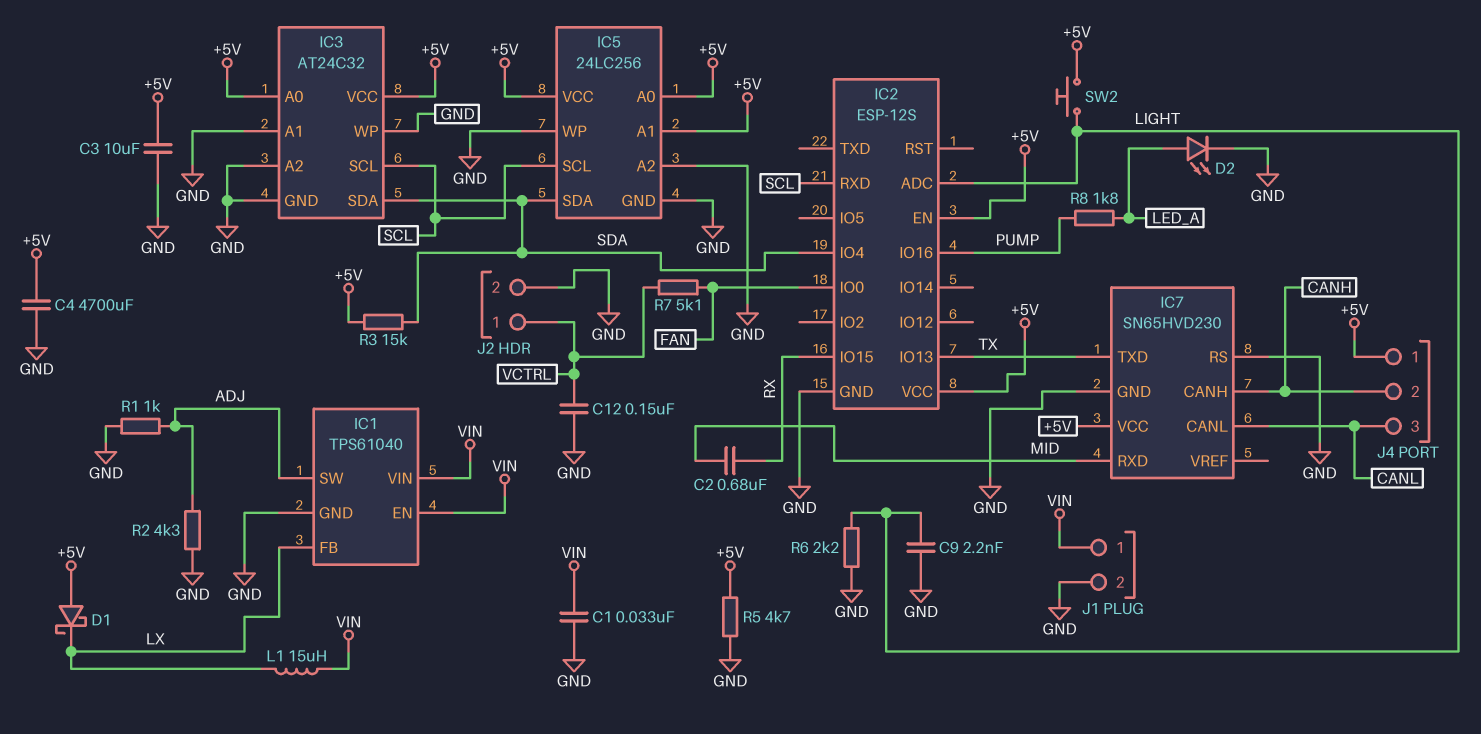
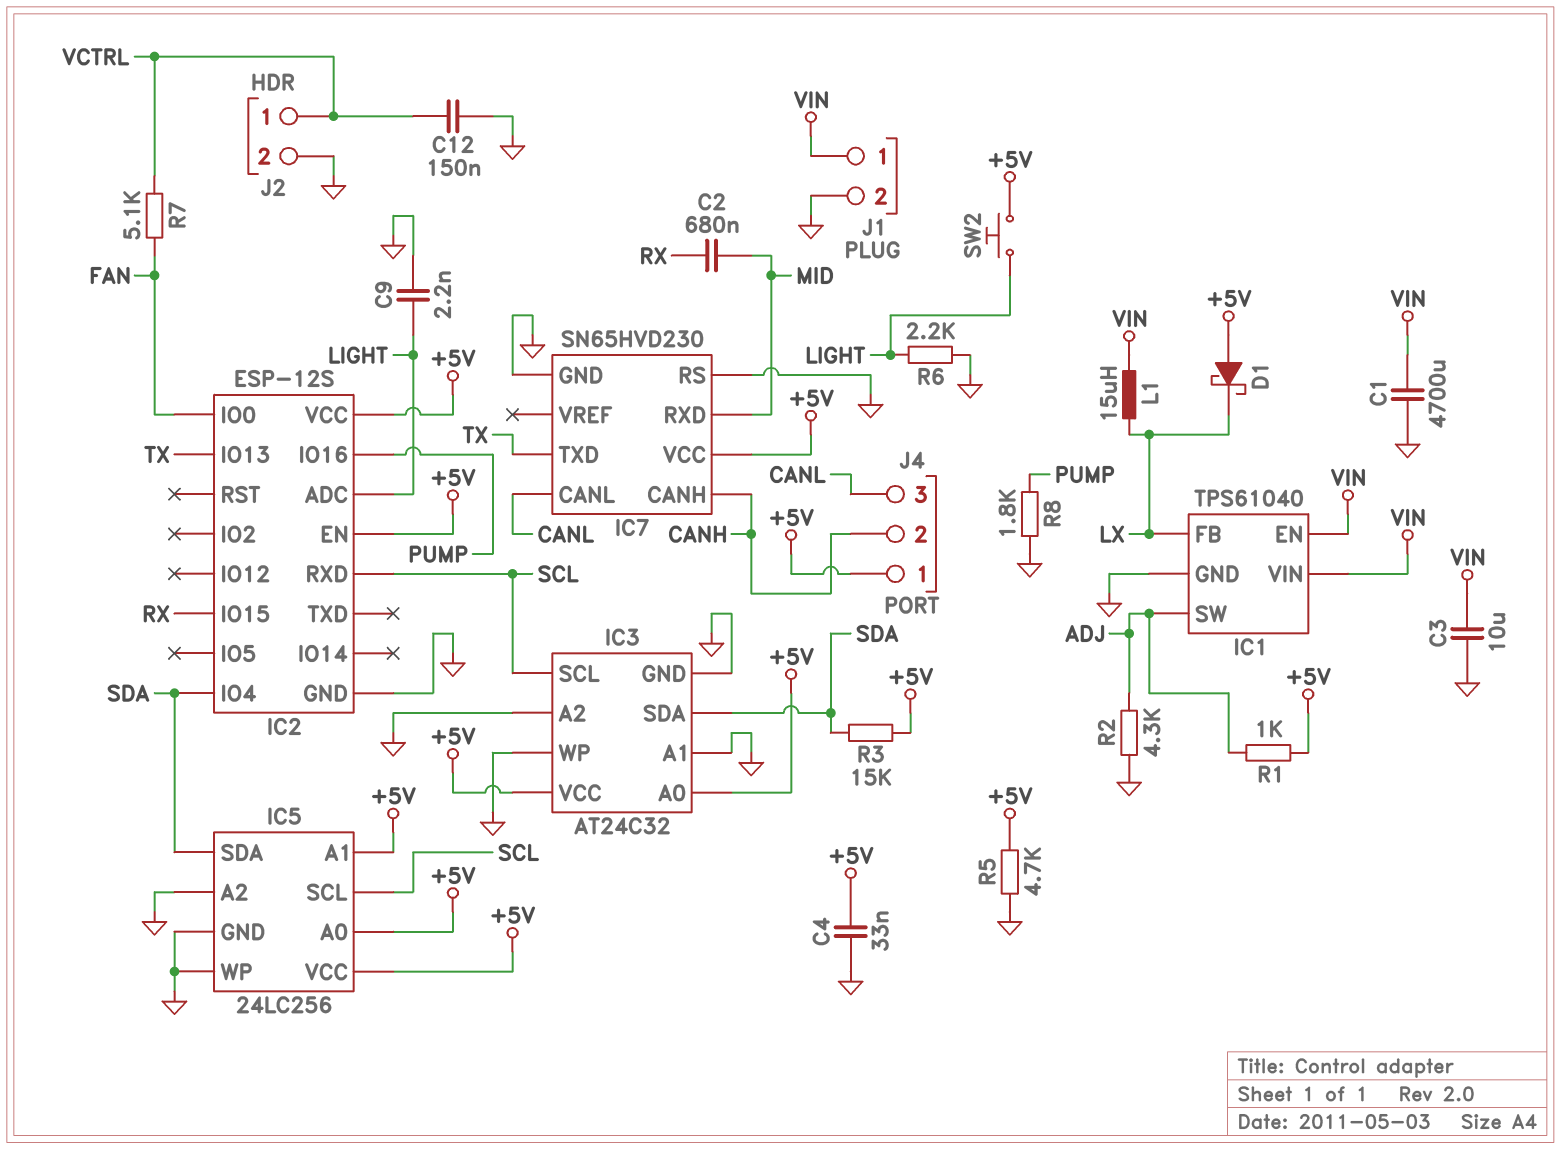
C1: 33nF (GND, VIN) -> 4700uF (GND, VIN)
C3: 10uF (+5V, GND) -> 10uF (GND, VIN)
C4: 4700uF (+5V, GND) -> 33nF (+5V, GND)
D2: LED (A LED_A, K GND) -> none
R1: 1k (ADJ, GND) -> 1k (+5V, ADJ)
R8: 1.8k (LED_A, PUMP) -> 1.8k (GND, PUMP)

